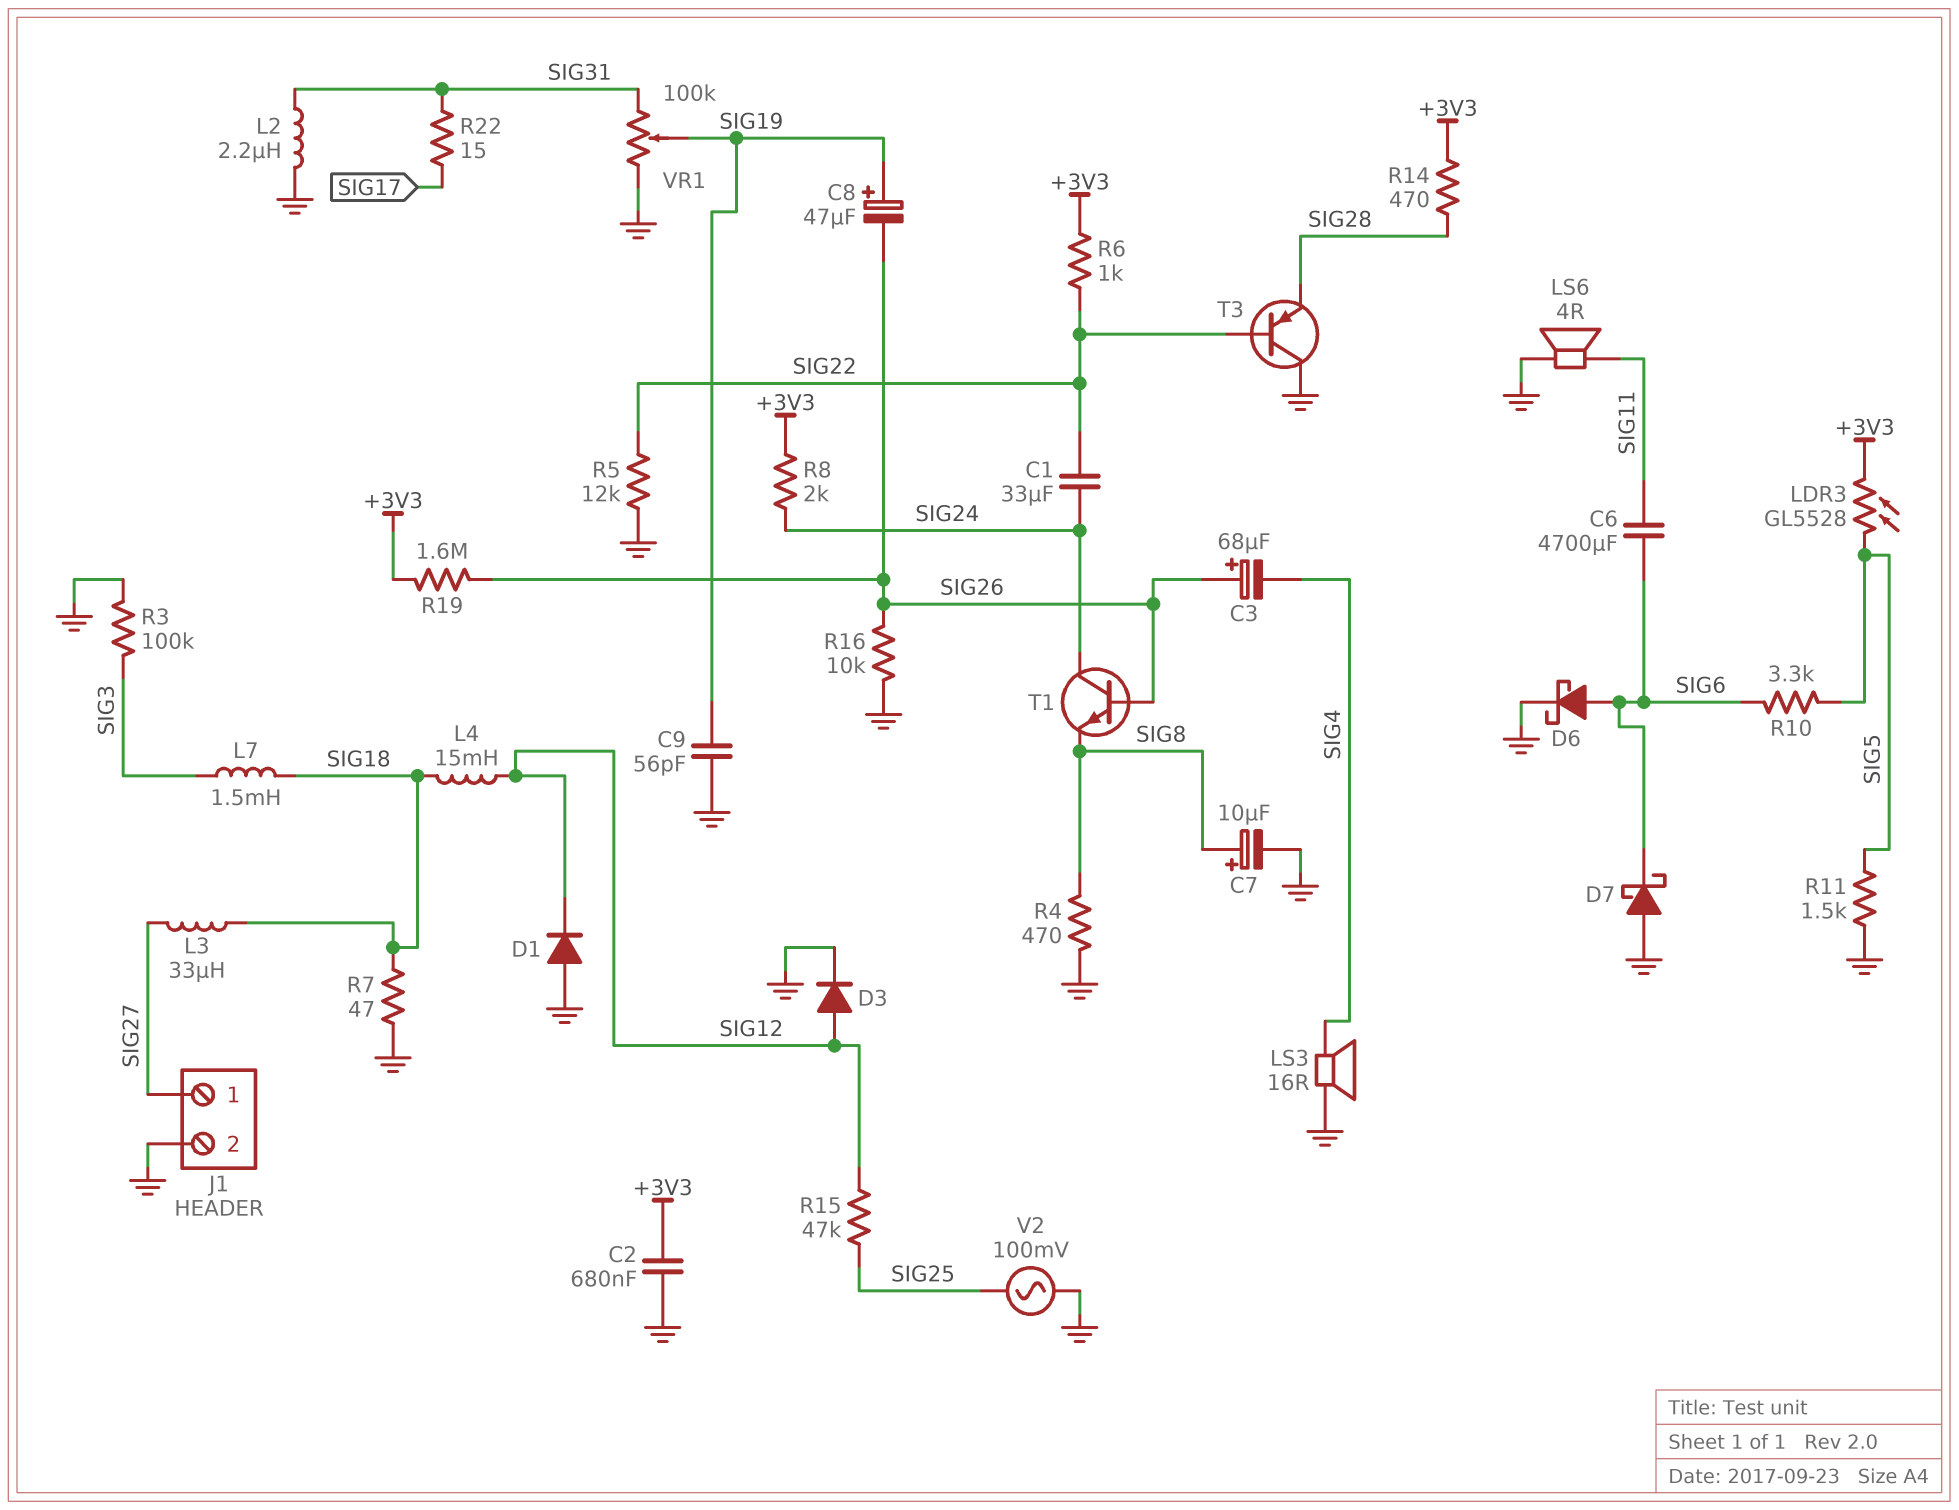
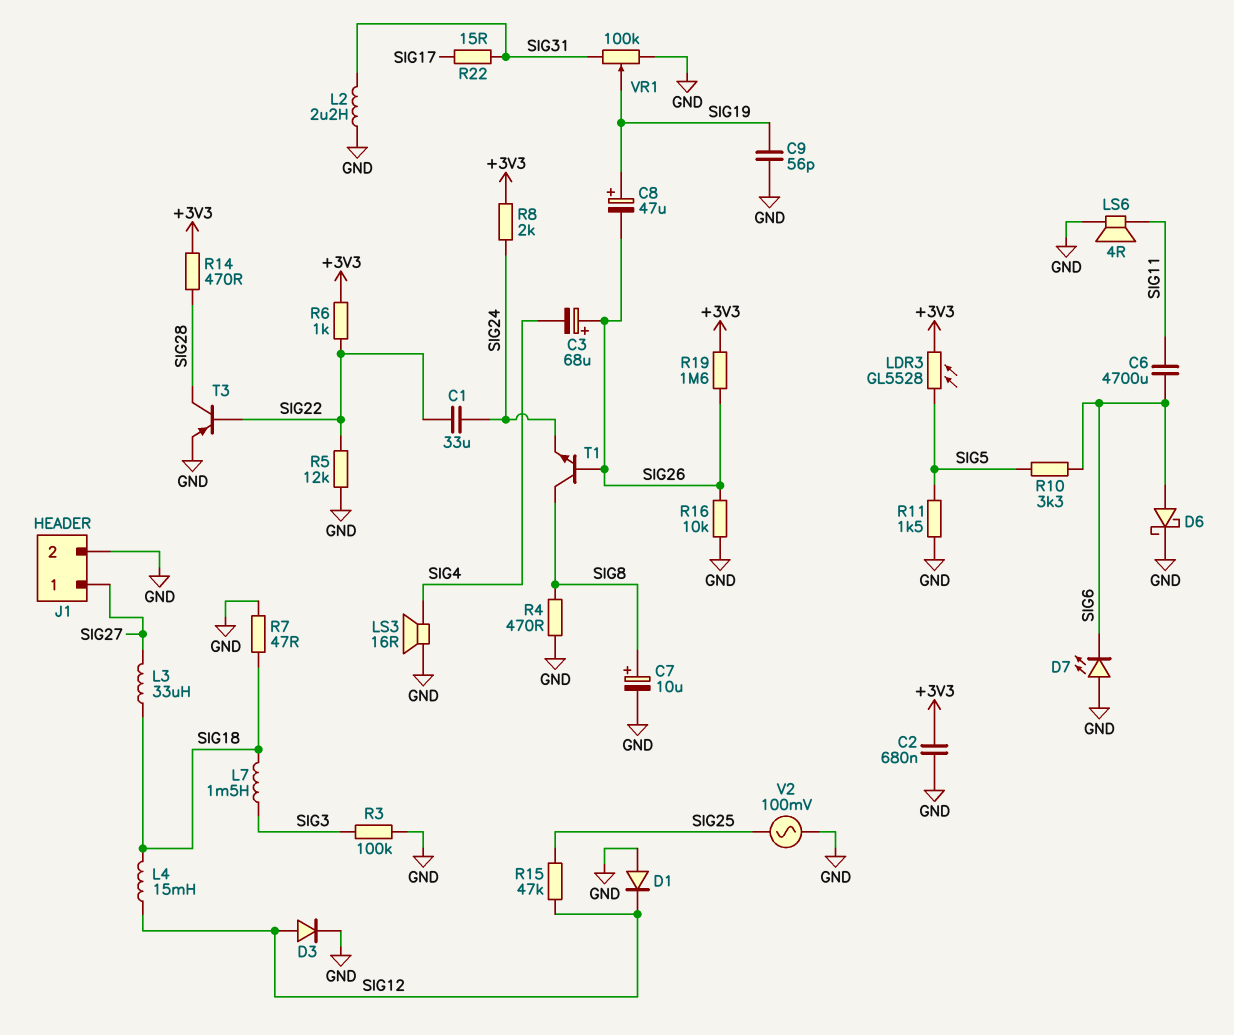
D7: schottky (A GND, K SIG6) -> LED (A GND, K SIG6)
T1: NPN (B SIG26, C SIG24, E SIG8) -> NPN (B SIG26, C SIG8, E SIG24)
T3: PNP (B SIG22, C GND, E SIG28) -> PNP (B SIG22, C SIG28, E GND)

